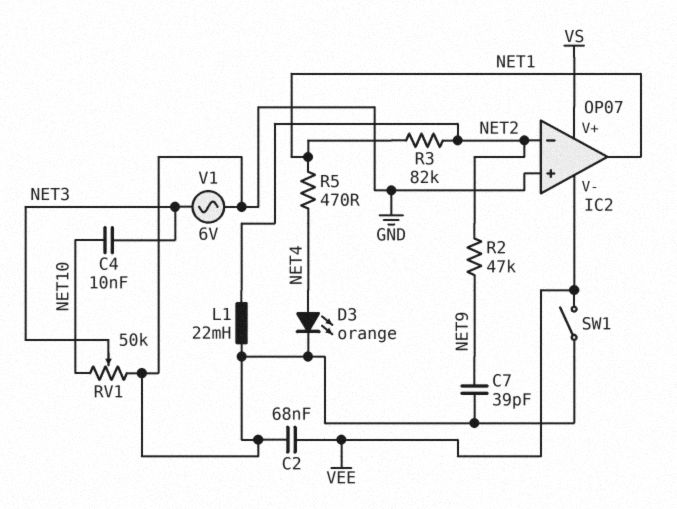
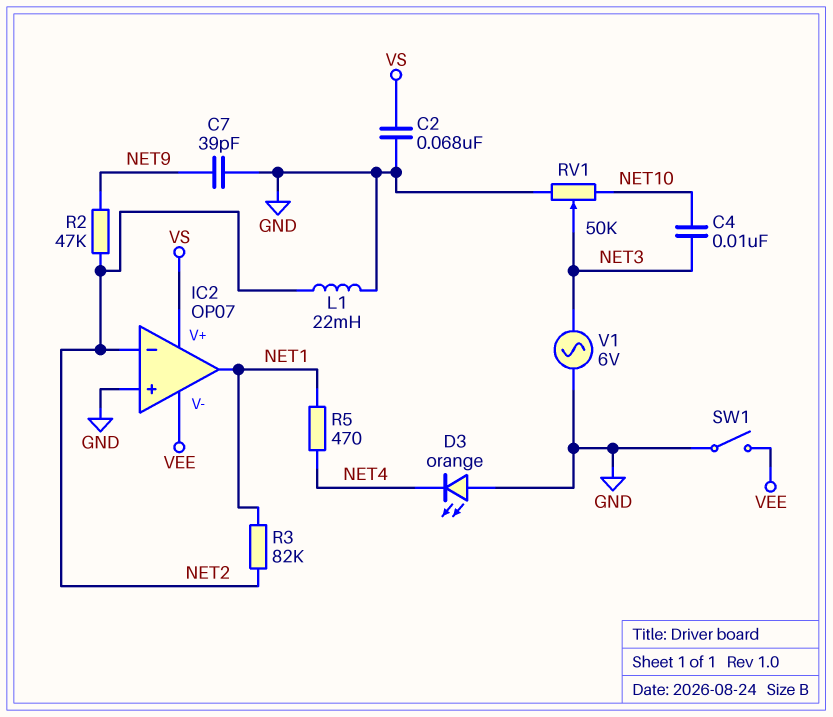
C2: 68nF (GND, VEE) -> 68nF (GND, VS)
D3: LED orange (A NET4, K GND) -> LED orange (A GND, K NET4)

